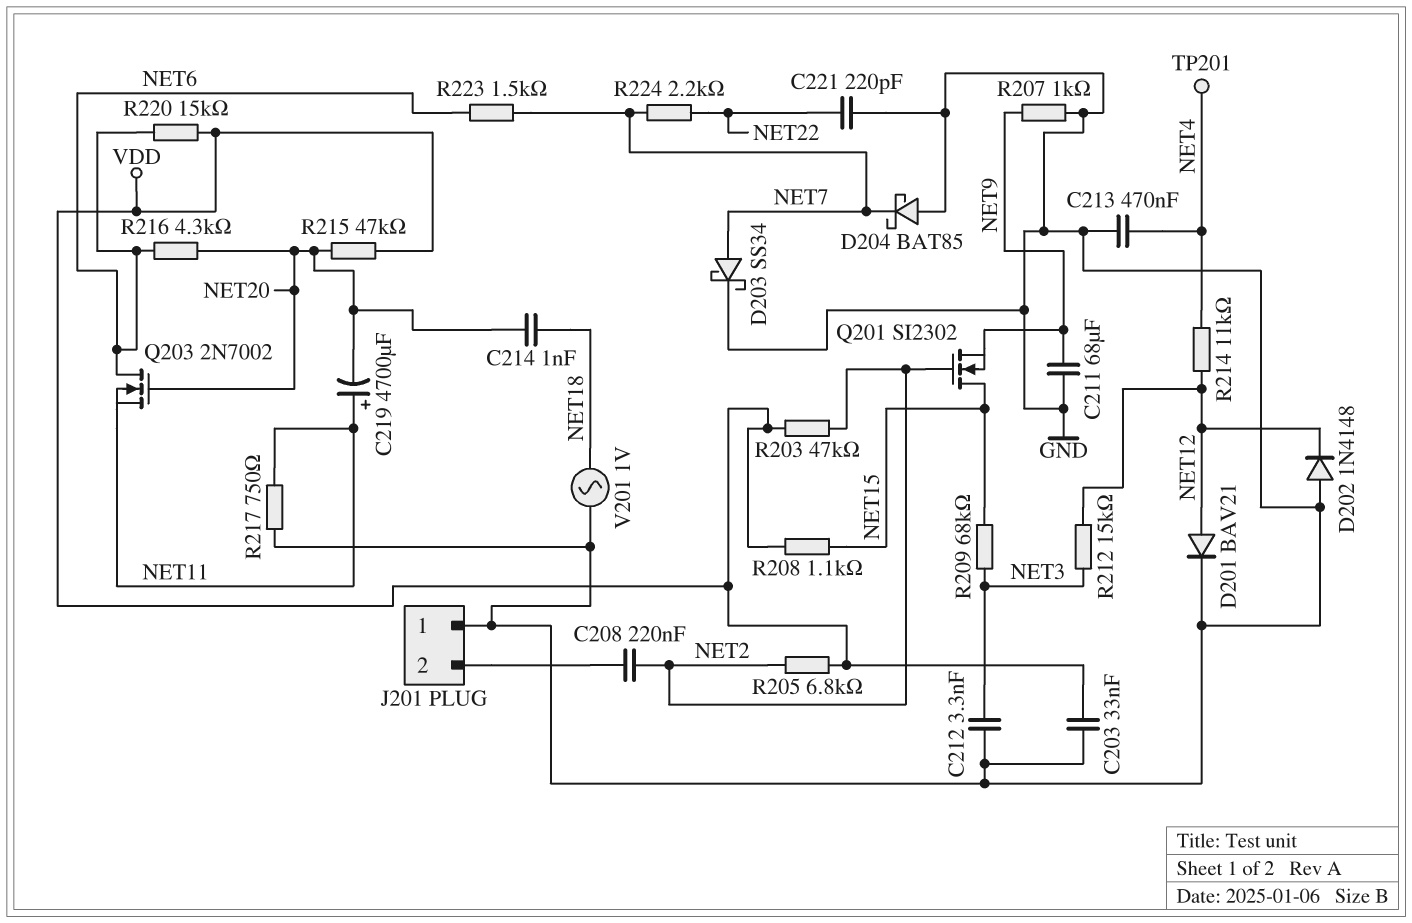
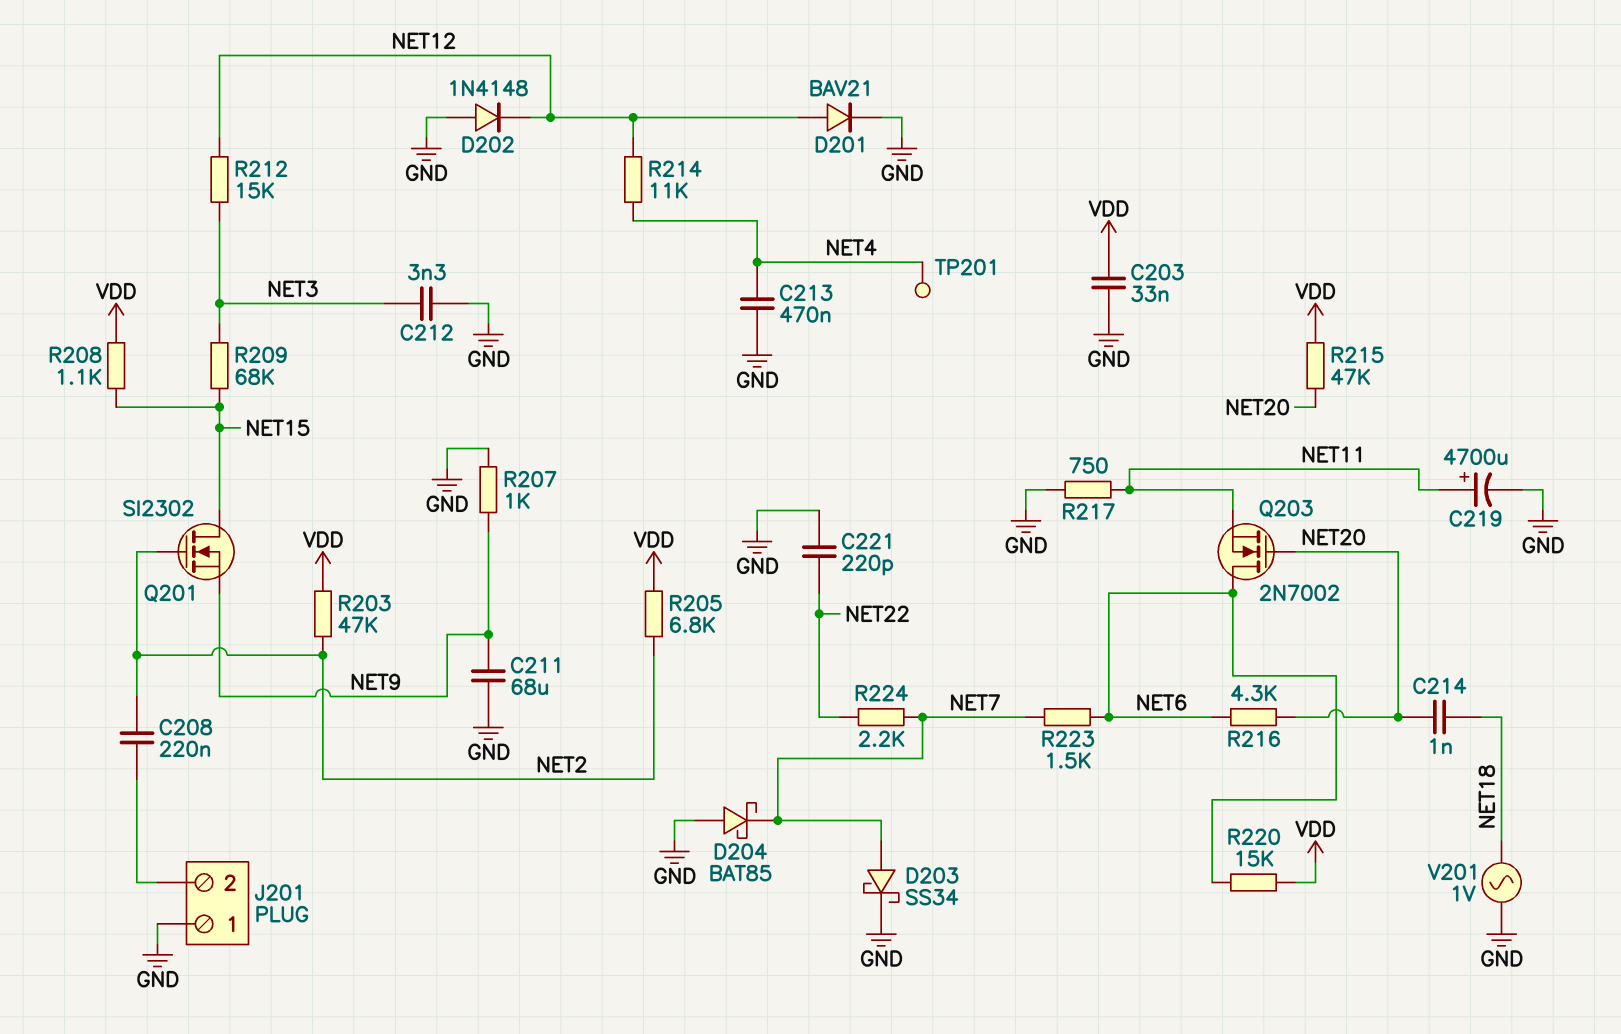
C219: 4700uF (plus NET11, minus NET20) -> 4700uF (plus NET11, minus GND)

